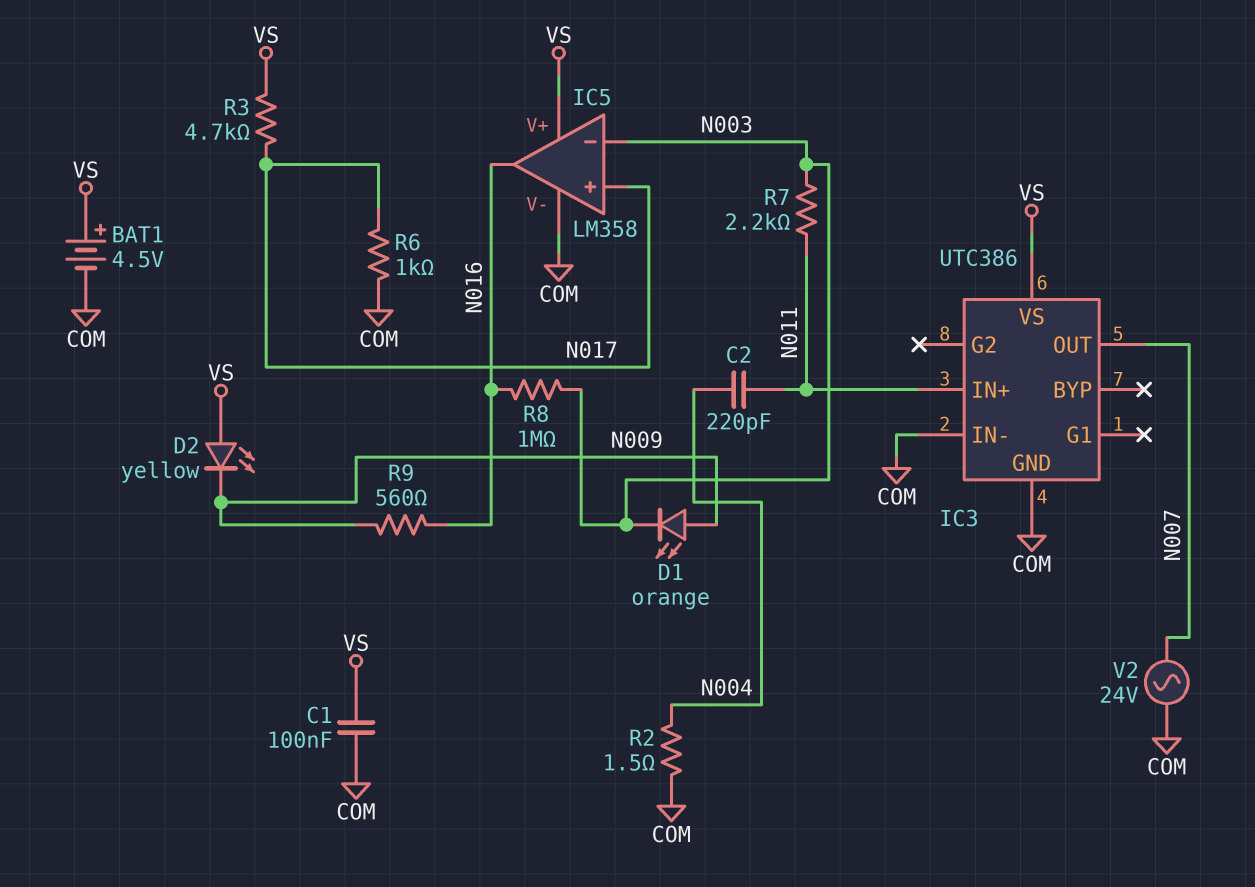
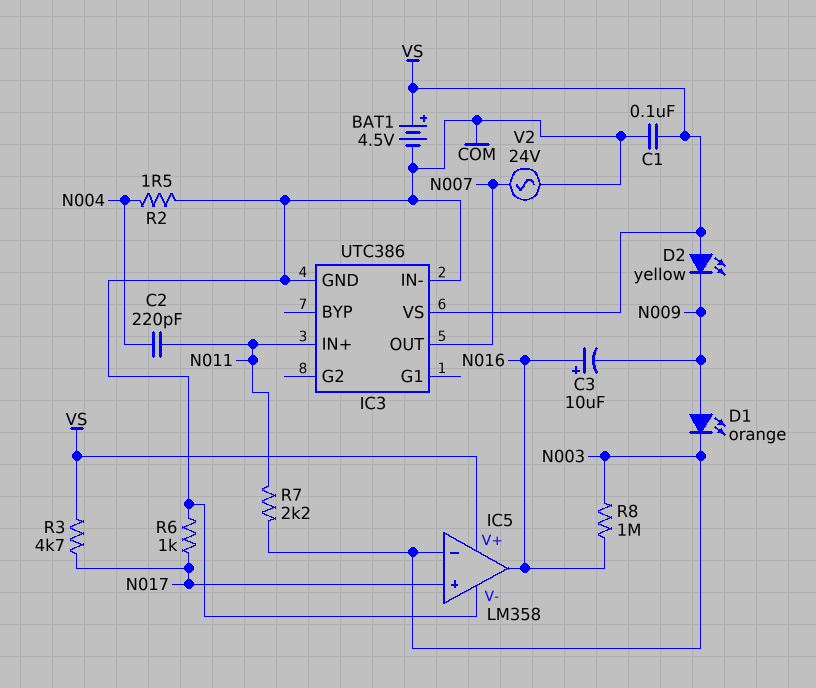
C3: none -> 10uF (plus N016, minus N009)
R9: 560 (N009, N016) -> none

